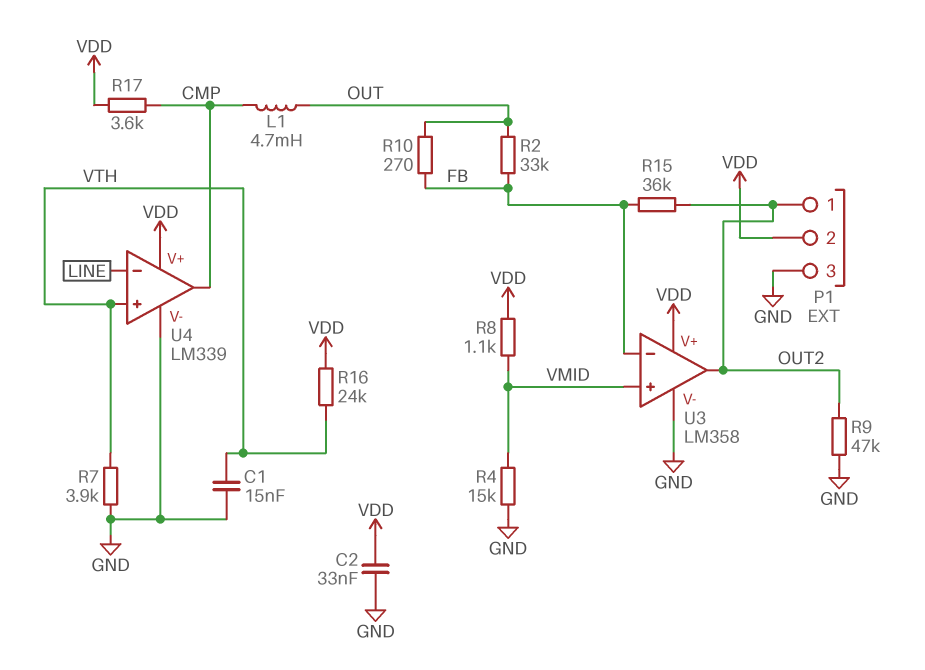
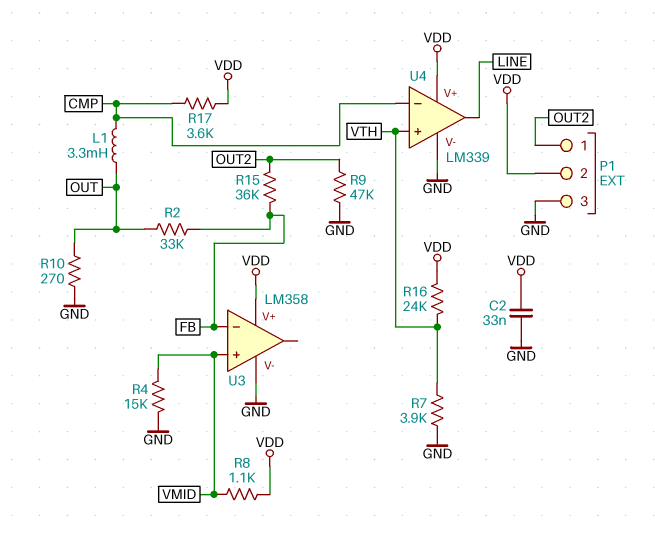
C1: 15nF (GND, VTH) -> none
L1: 4.7mH (CMP, OUT) -> 3.3mH (CMP, OUT)
R10: 270 (FB, OUT) -> 270 (GND, OUT)
U3 pin out: OUT2 -> none
U4 pin in-: LINE -> CMP
U4 pin out: CMP -> LINE

